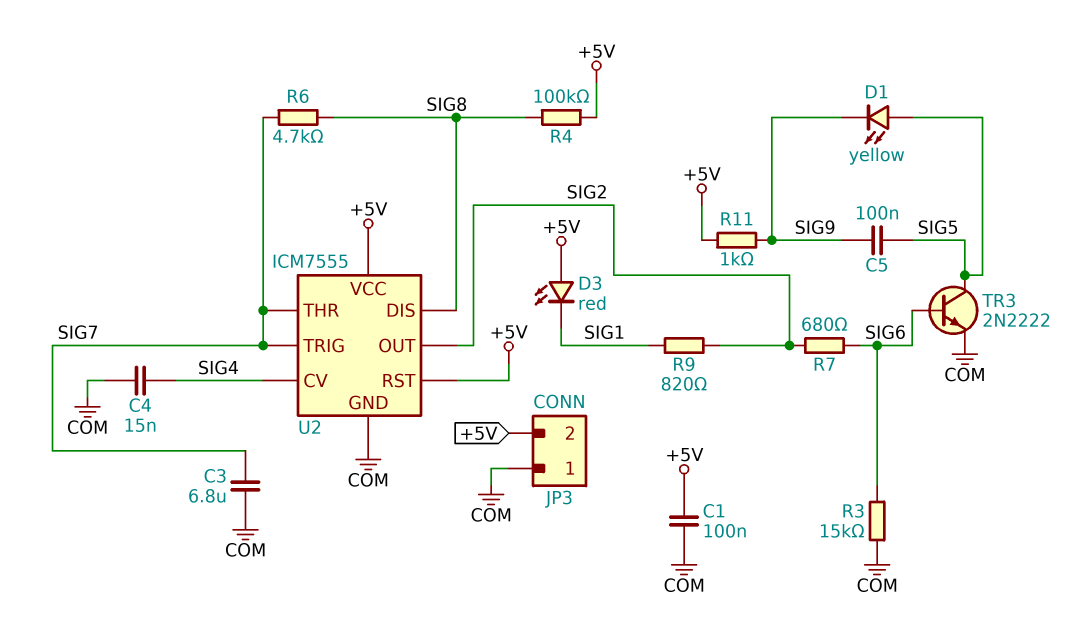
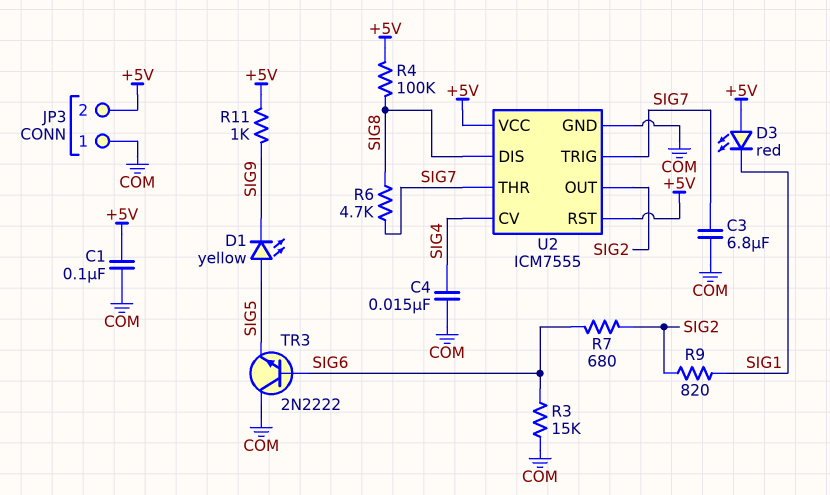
C5: 100nF (SIG5, SIG9) -> none
TR3: NPN 2N2222 (B SIG6, C SIG5, E COM) -> NPN 2N2222 (B SIG6, C COM, E SIG5)

